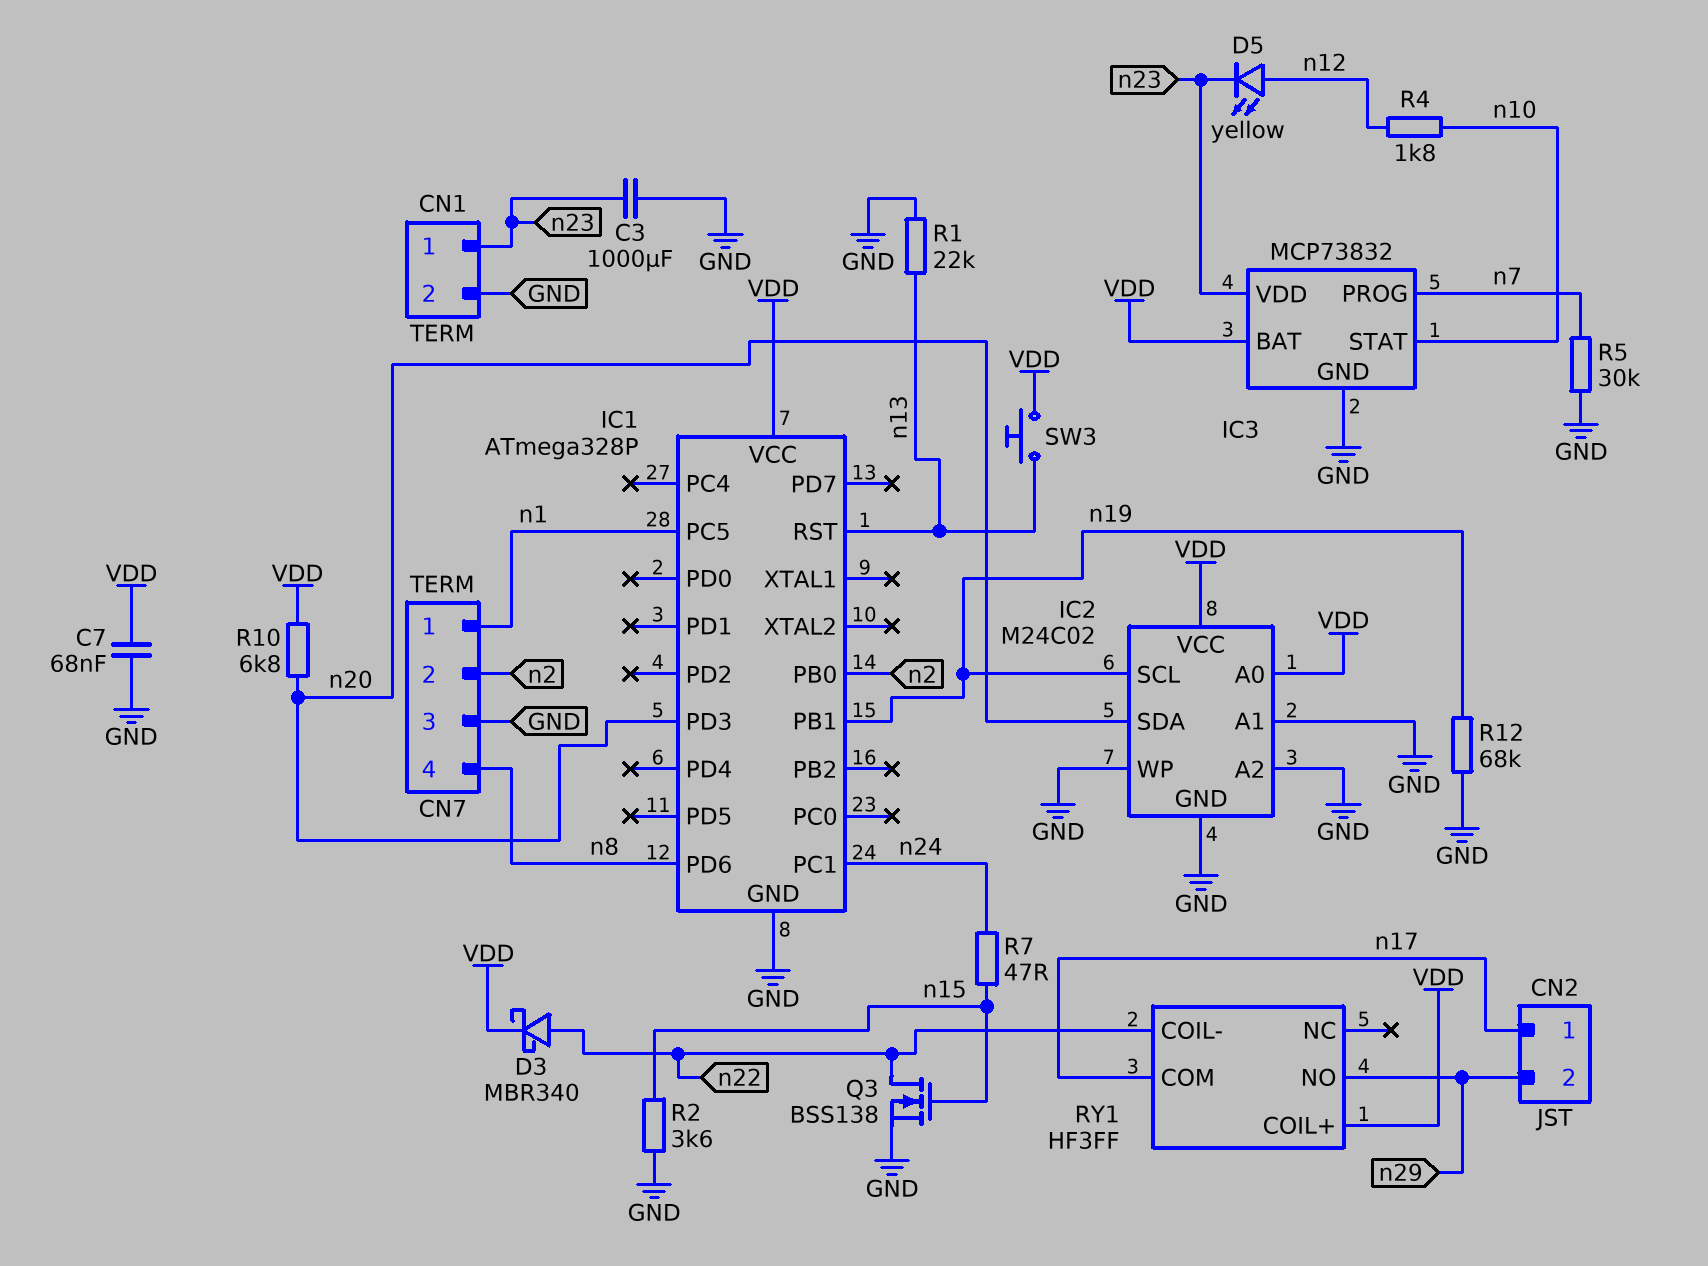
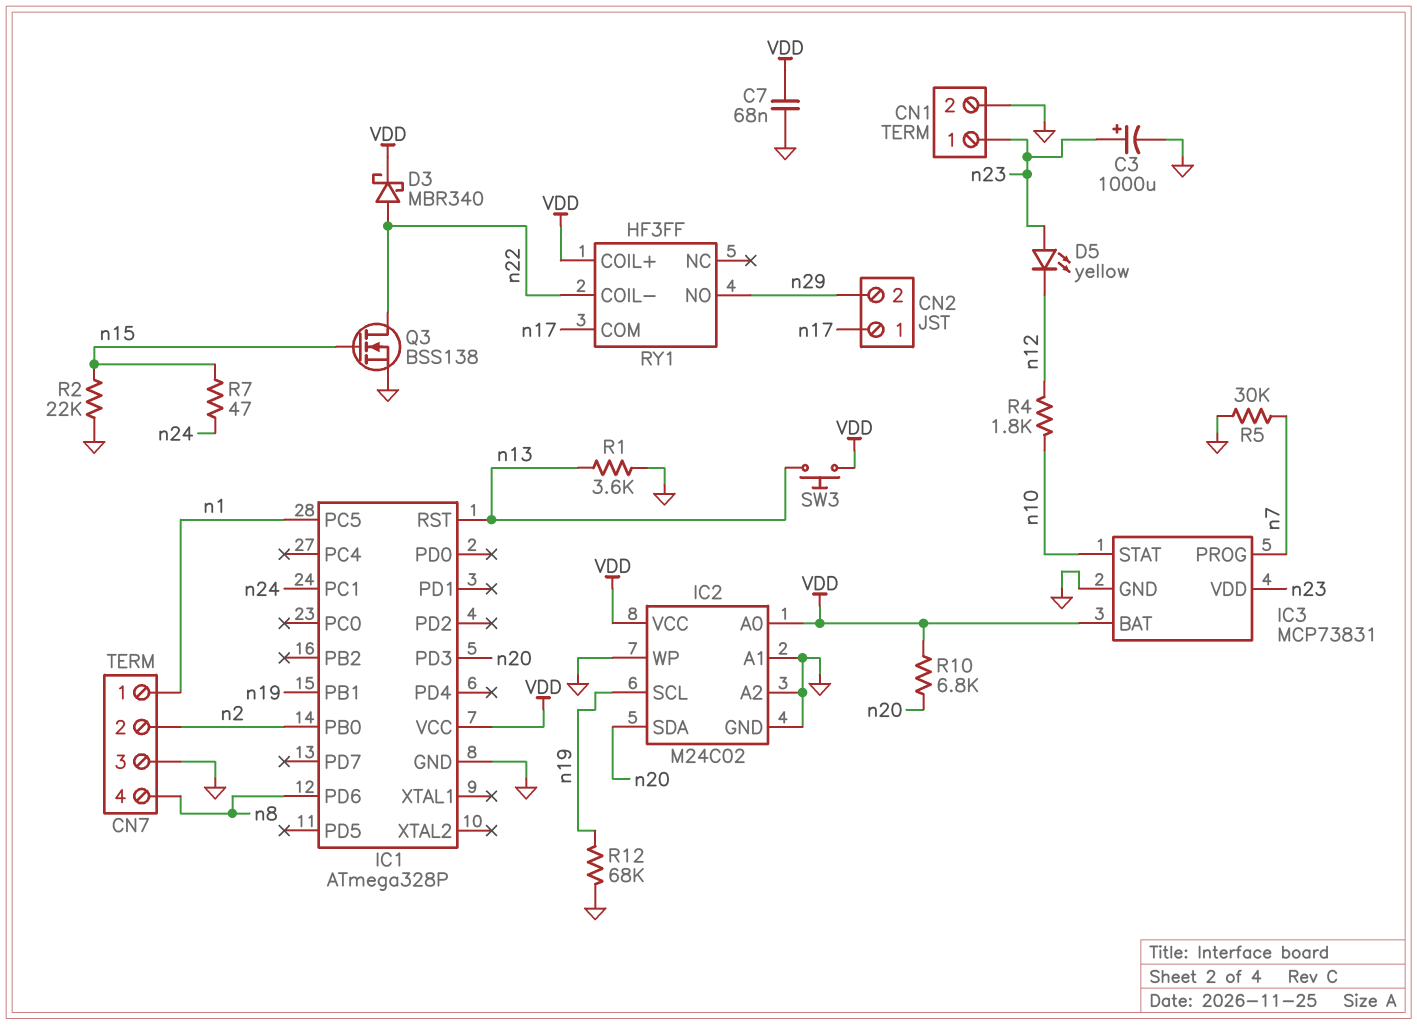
C3: 1000uF (GND, n23) -> 1000uF (plus n23, minus GND)
D5: LED yellow (A n12, K n23) -> LED yellow (A n23, K n12)
IC3: MCP73832 -> MCP73831
R1: 22k (GND, n13) -> 3.6k (GND, n13)
R2: 3.6k (GND, n15) -> 22k (GND, n15)

